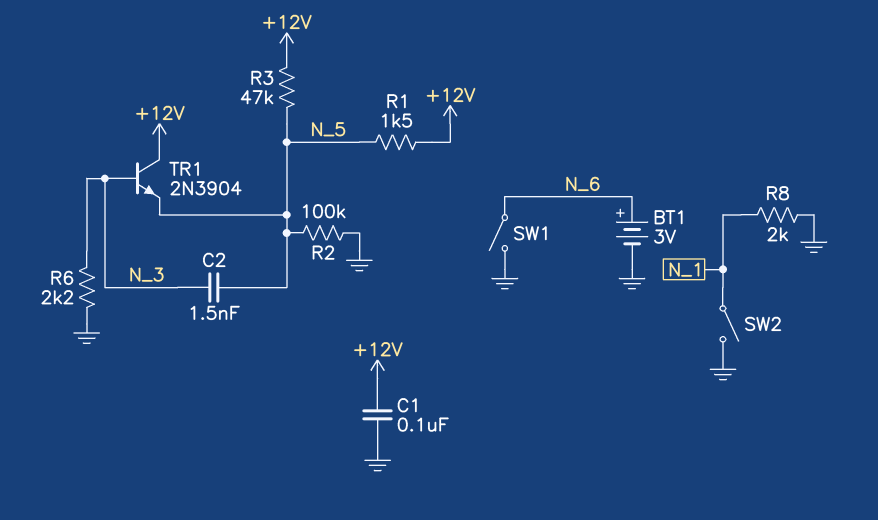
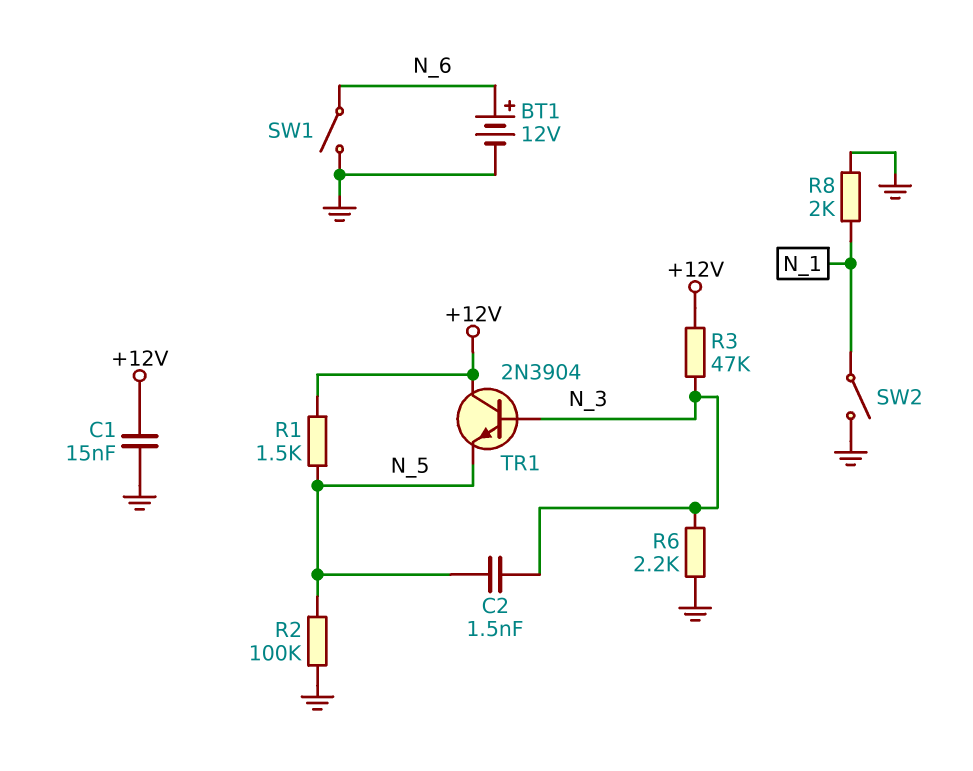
BT1: 3V (plus N_6, minus GND) -> 12V (plus N_6, minus GND)
C1: 100nF (+12V, GND) -> 15nF (+12V, GND)
R3: 47k (+12V, N_5) -> 47k (+12V, N_3)

